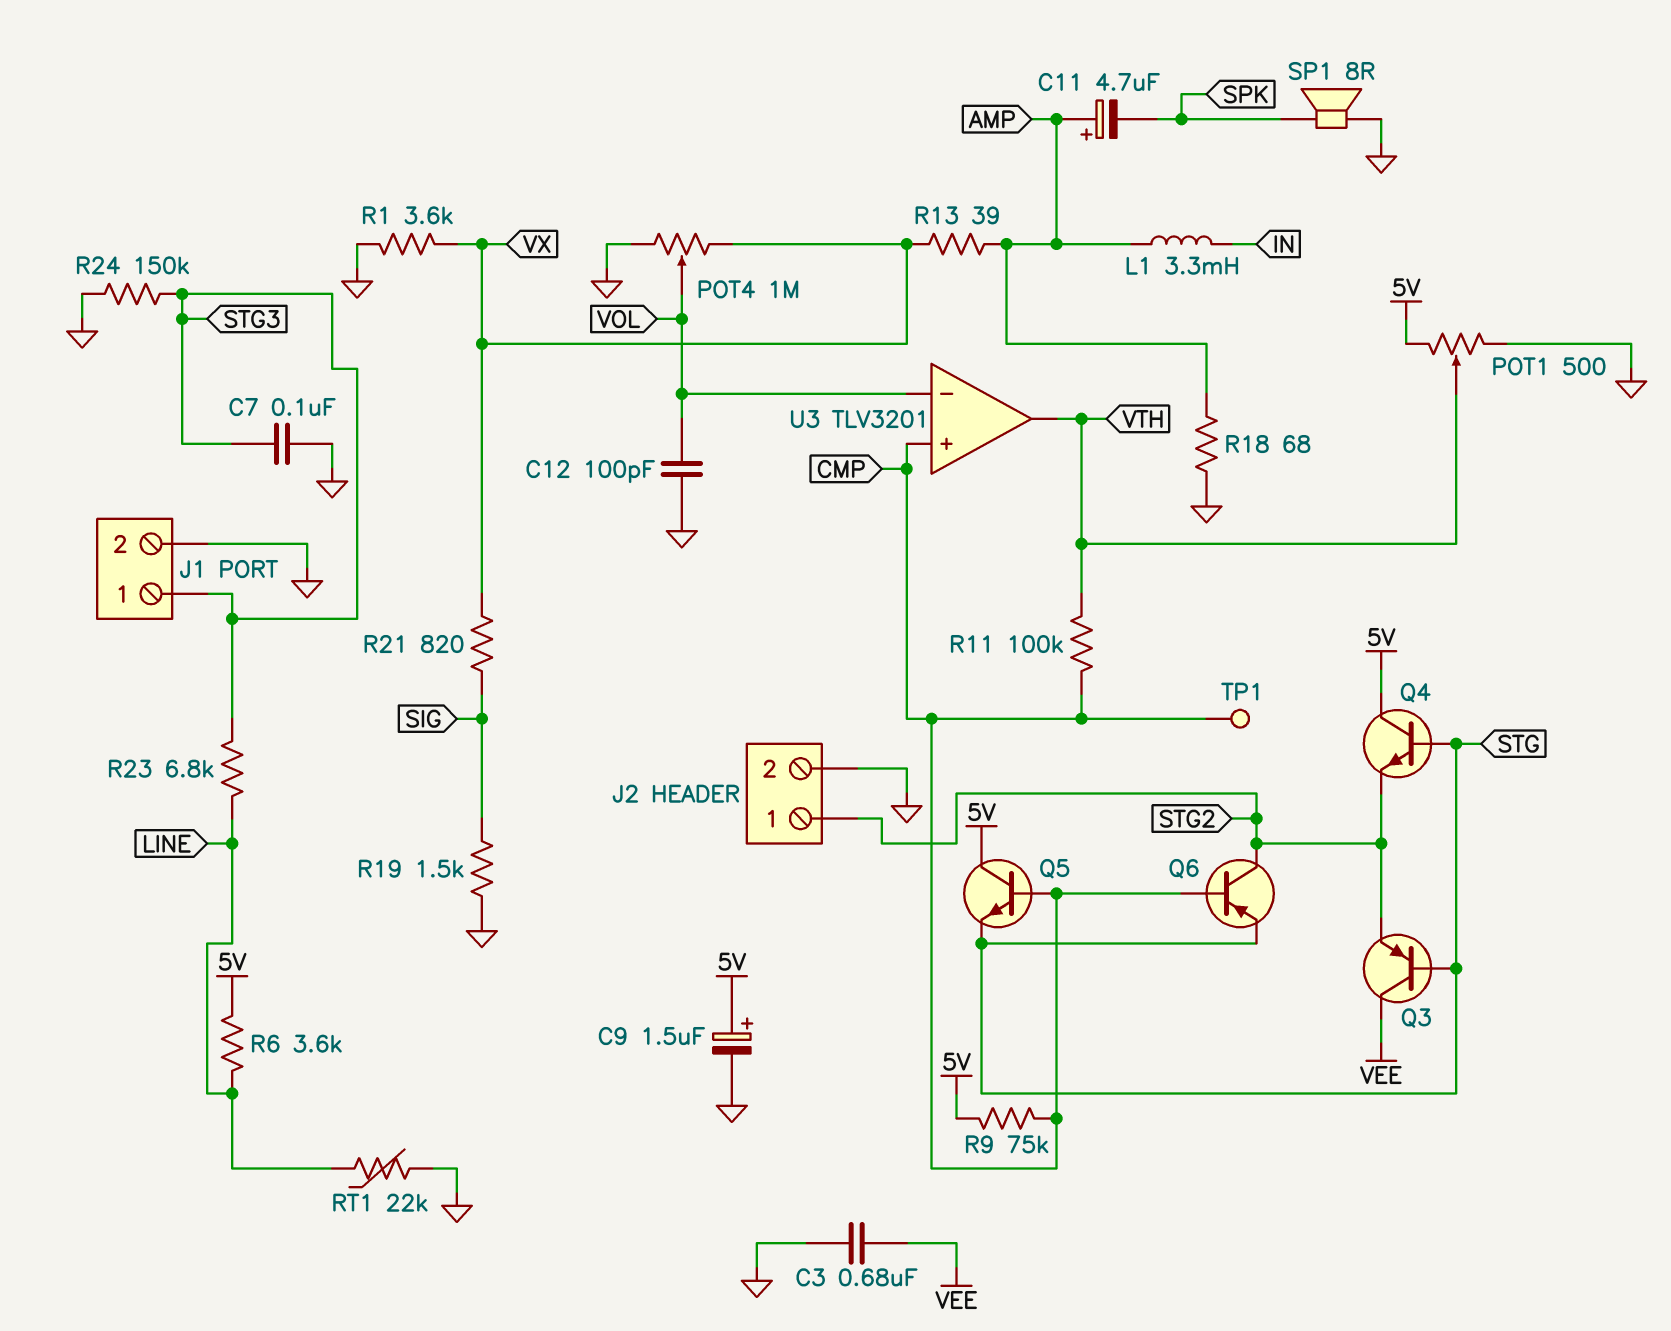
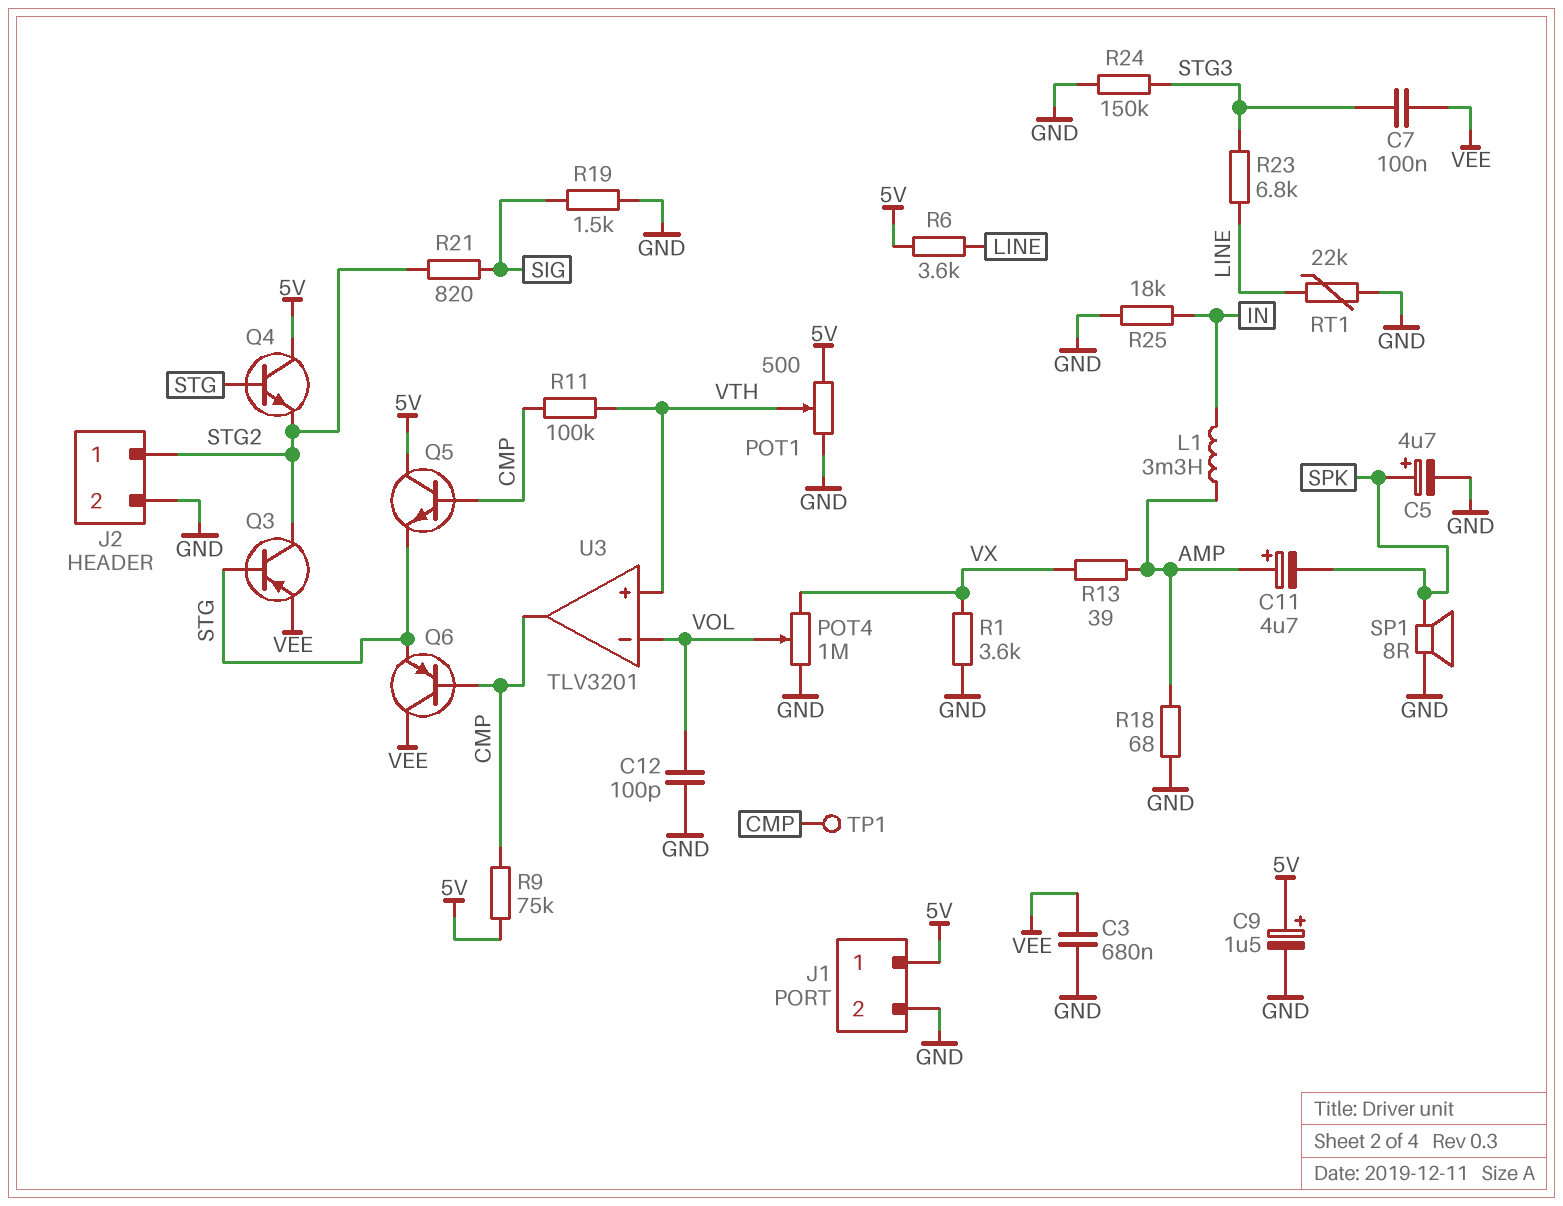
C5: none -> 4.7uF (plus SPK, minus GND)
C7: 100nF (GND, STG3) -> 100nF (STG3, VEE)
J1 pin 1: STG3 -> 5V
Q3: PNP (B STG, C VEE, E STG2) -> PNP (B STG, C STG2, E VEE)
Q6: PNP (B CMP, C STG2, E STG) -> PNP (B CMP, C VEE, E STG)
R21: 820 (SIG, VX) -> 820 (SIG, STG2)
R25: none -> 18k (GND, IN)
U3 pin in+: CMP -> VTH
U3 pin out: VTH -> CMP

